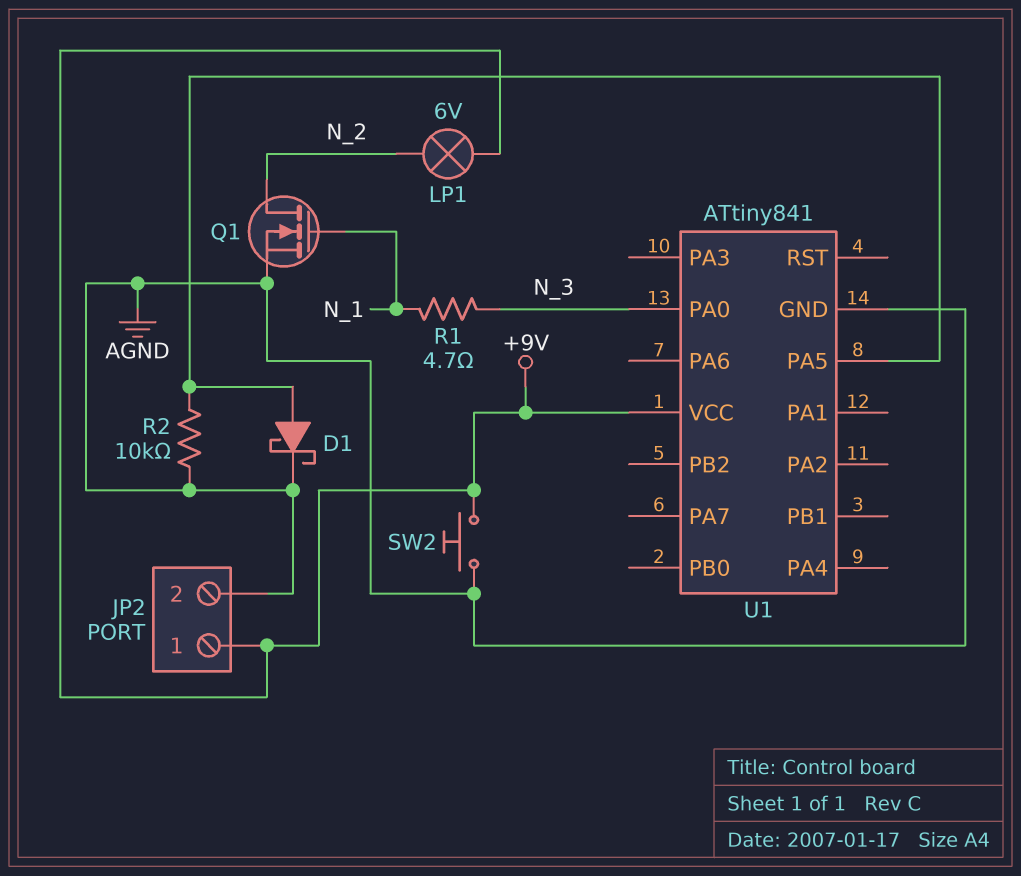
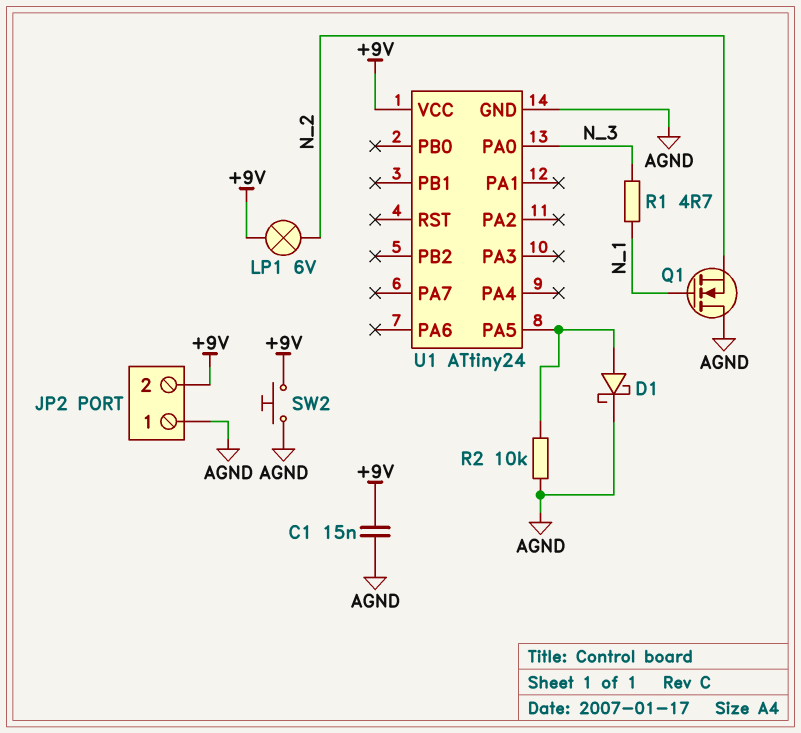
C1: none -> 15nF (+9V, AGND)
JP2 pin 1: +9V -> AGND
JP2 pin 2: AGND -> +9V
Q1: NMOS (G N_1, D N_2, S AGND) -> NMOS (G N_1, D AGND, S N_2)
U1: ATtiny841 -> ATtiny24

